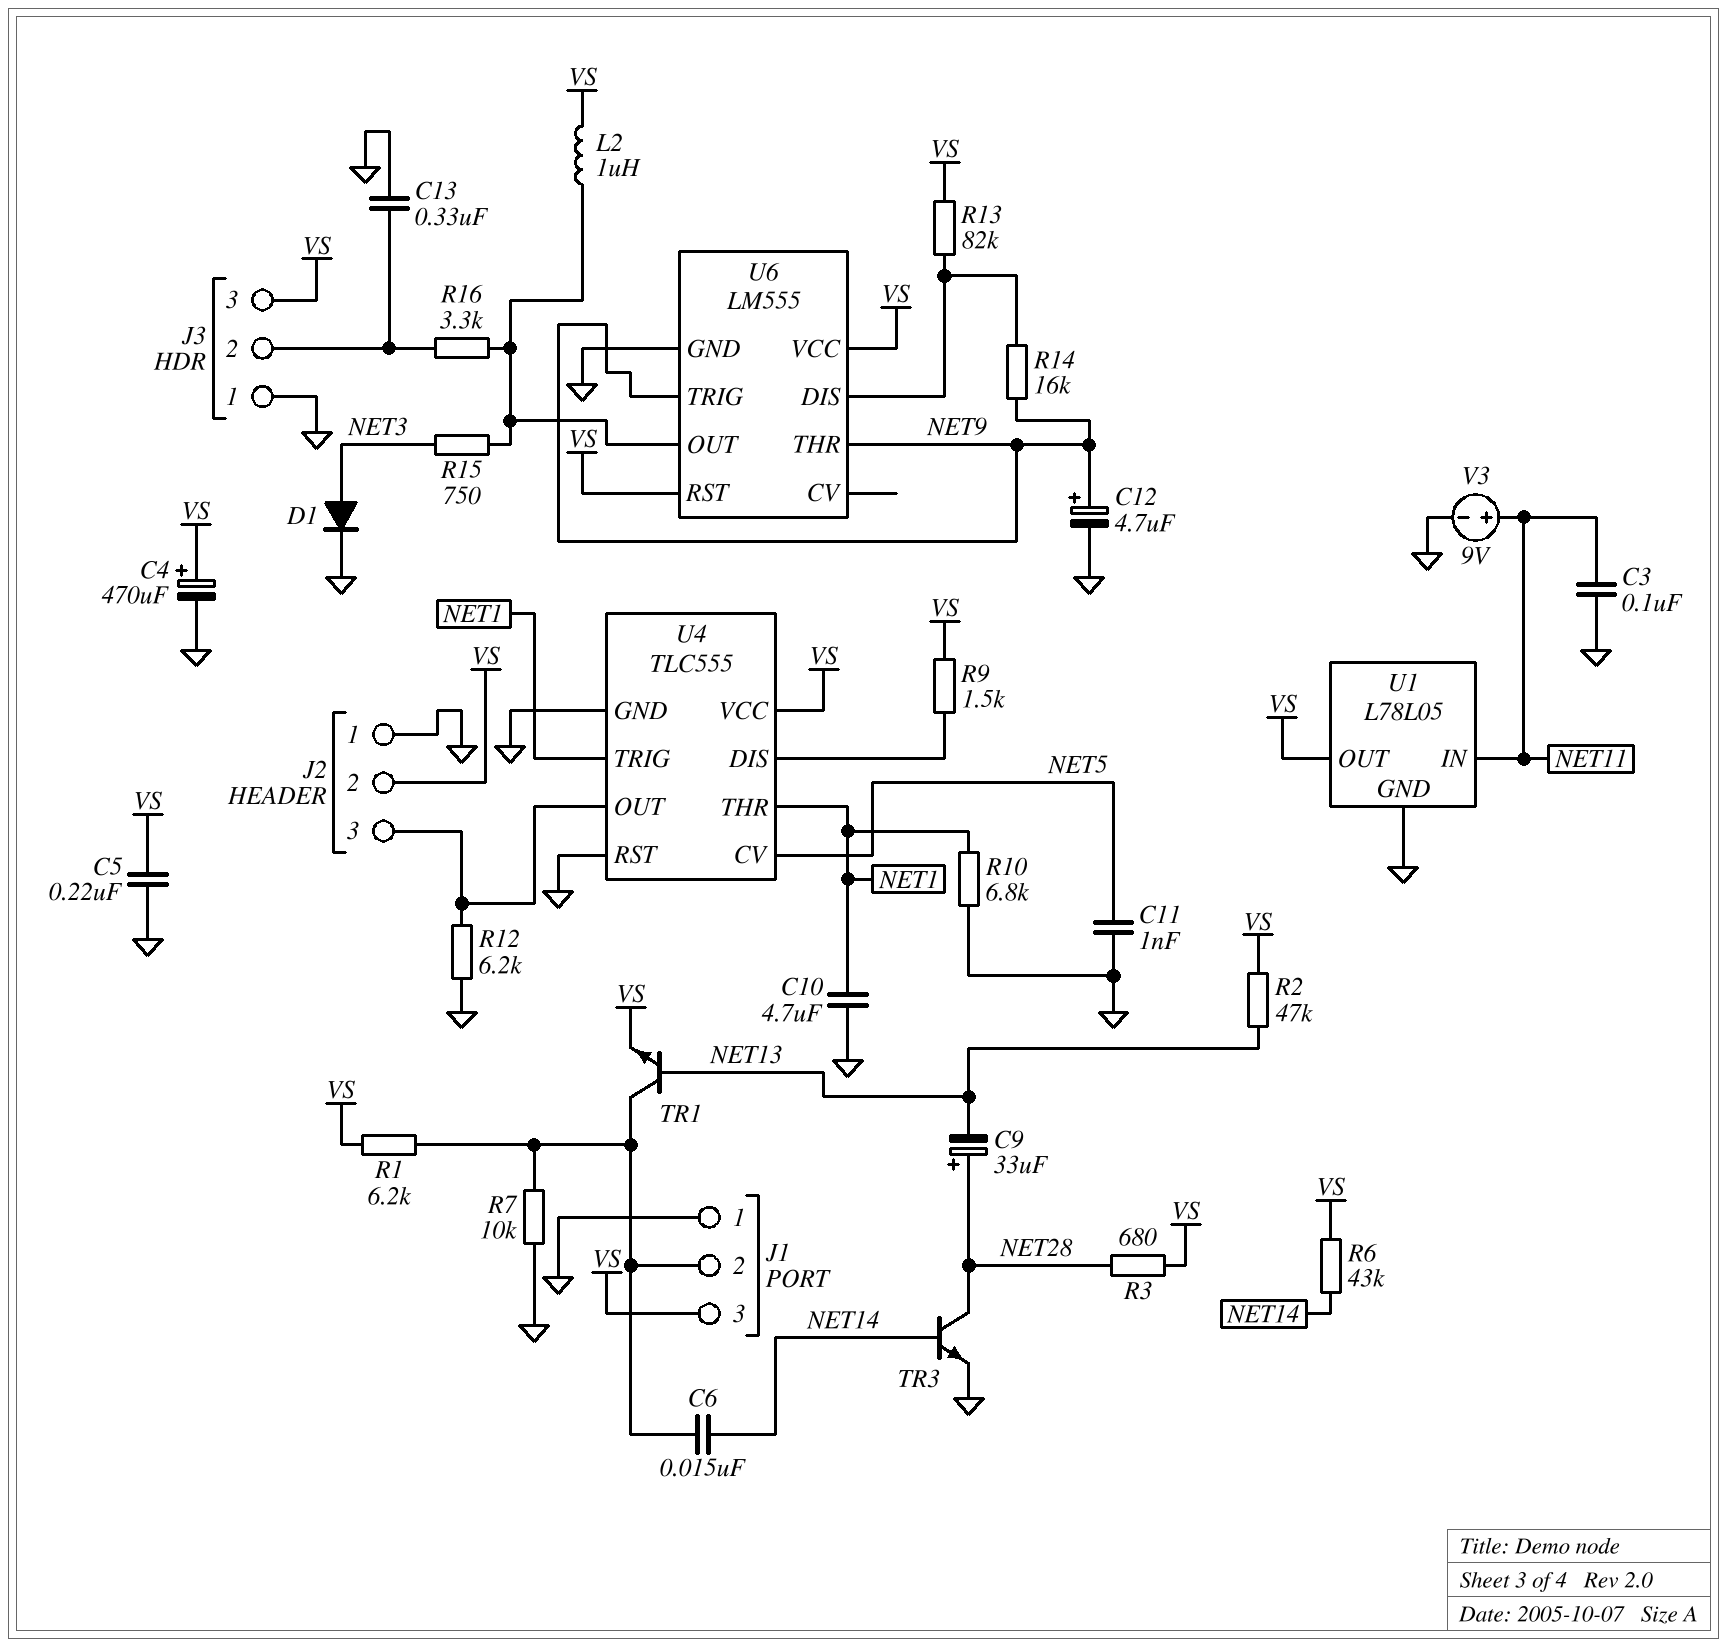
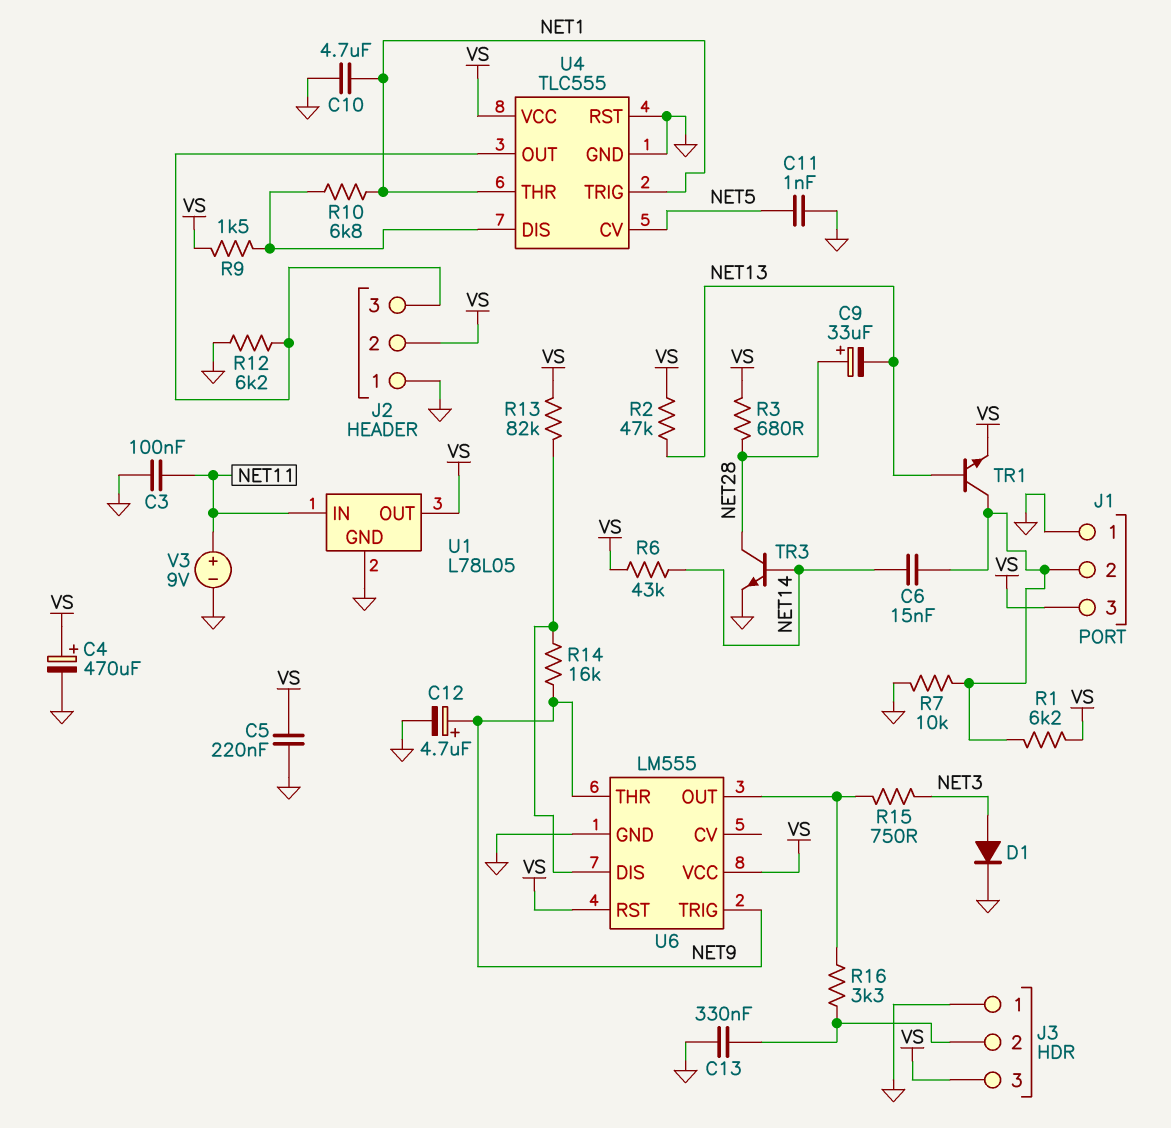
L2: 1uH (U6/OUT, VS) -> none
R10: 6.8k (GND, NET1) -> 6.8k (NET1, U4/DIS)

